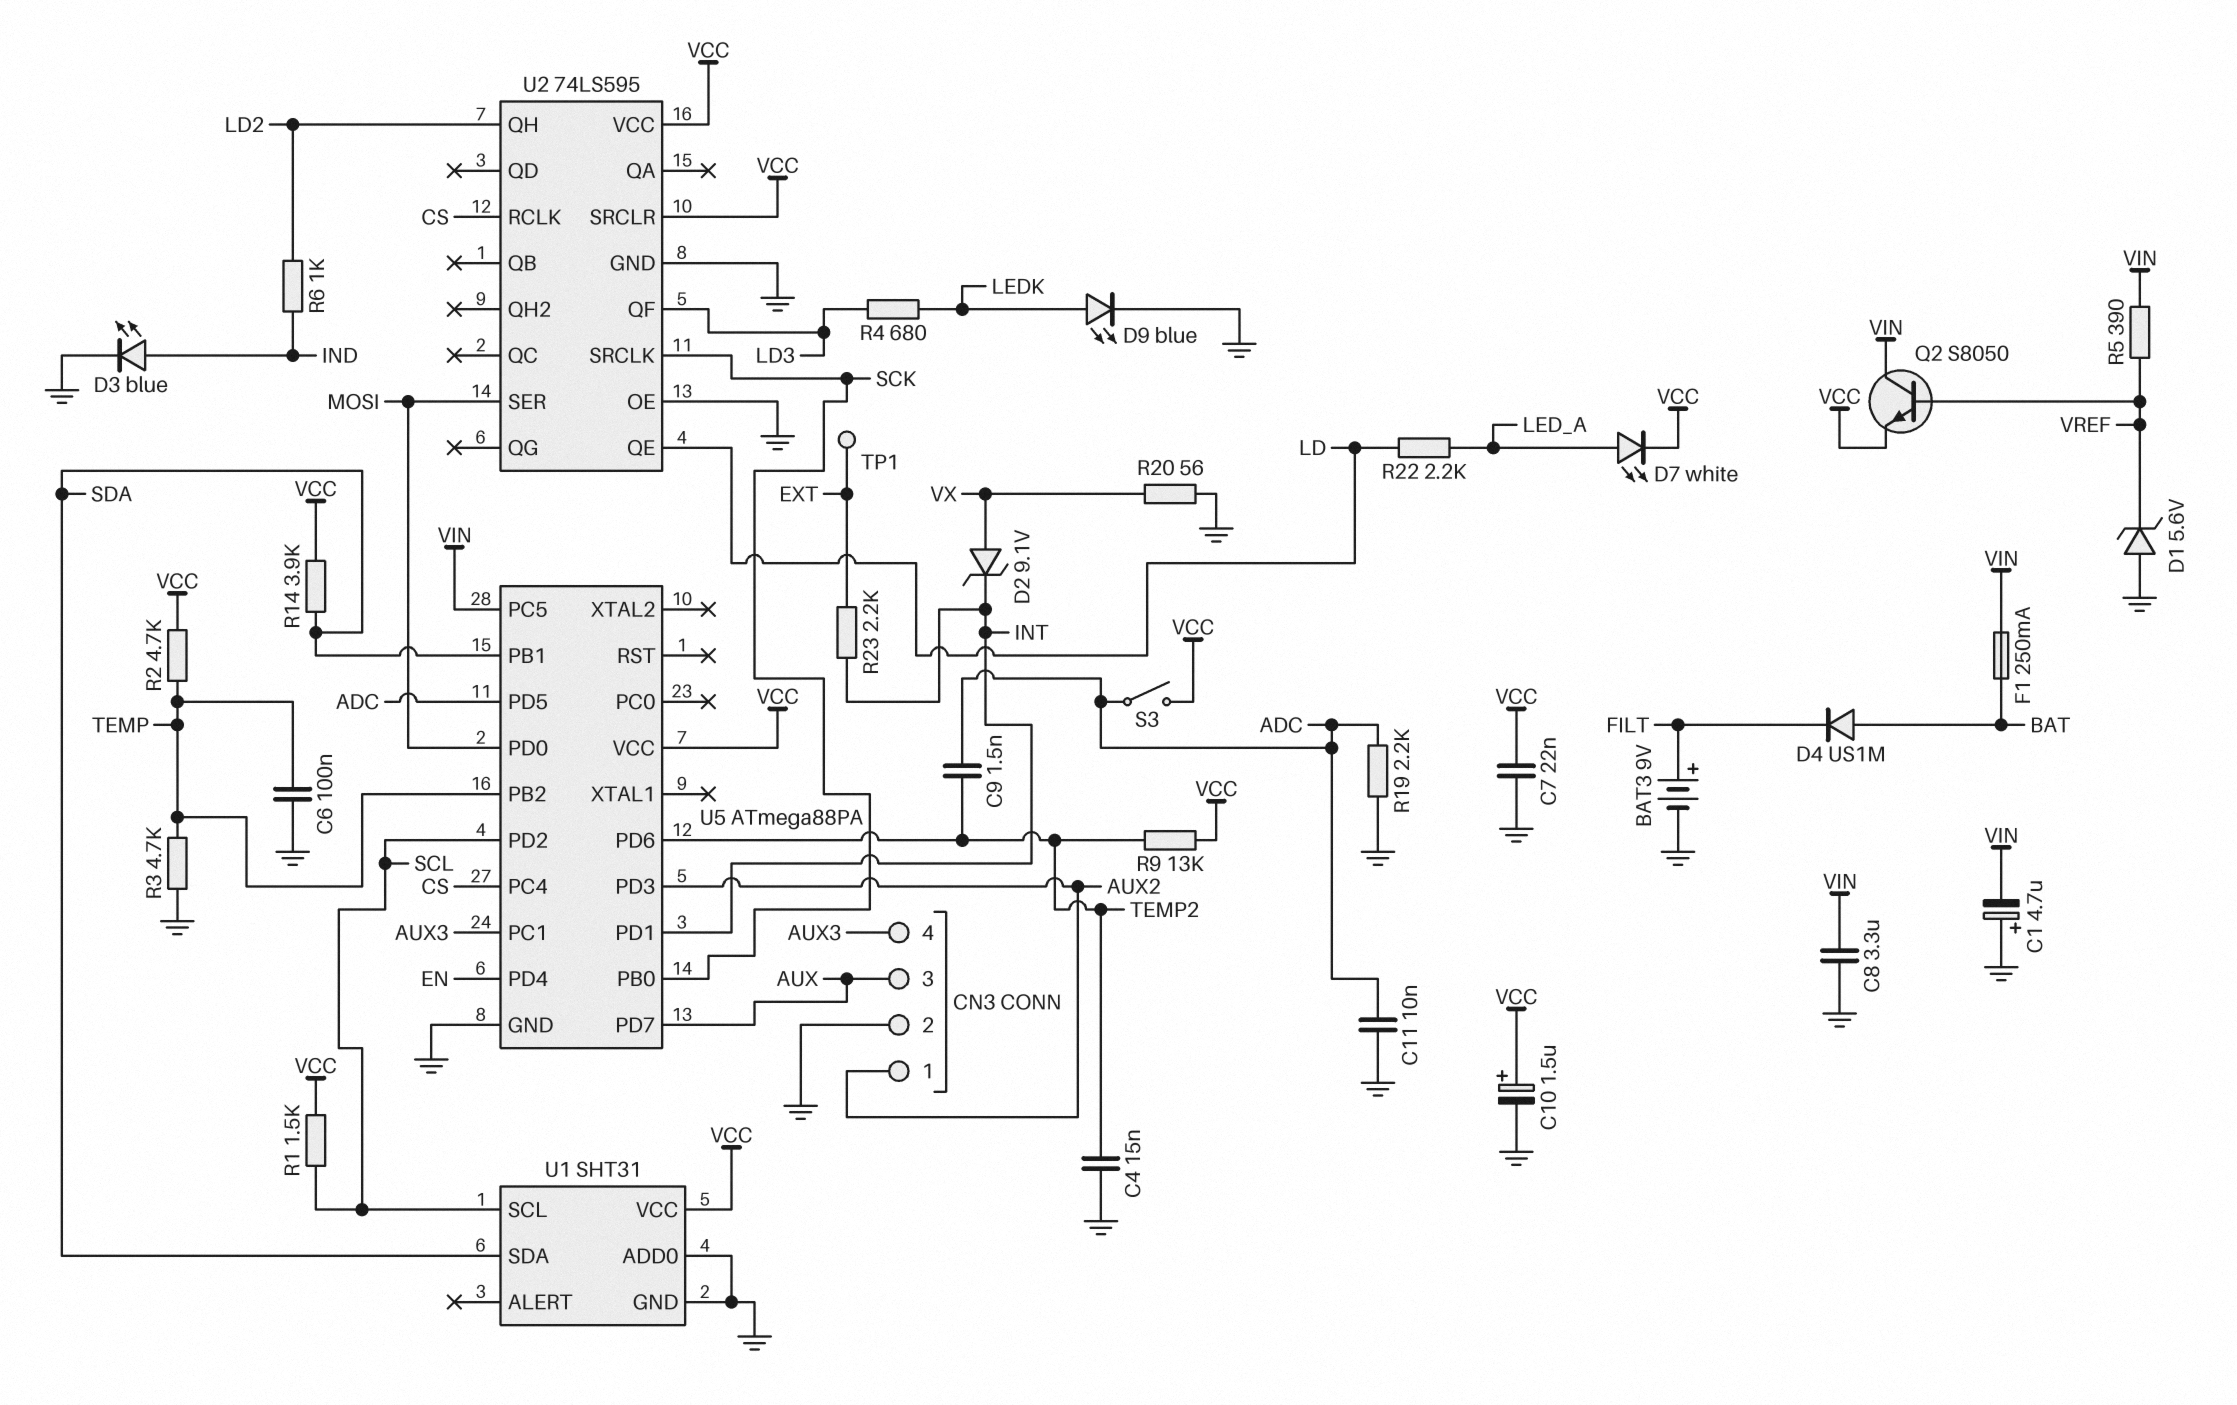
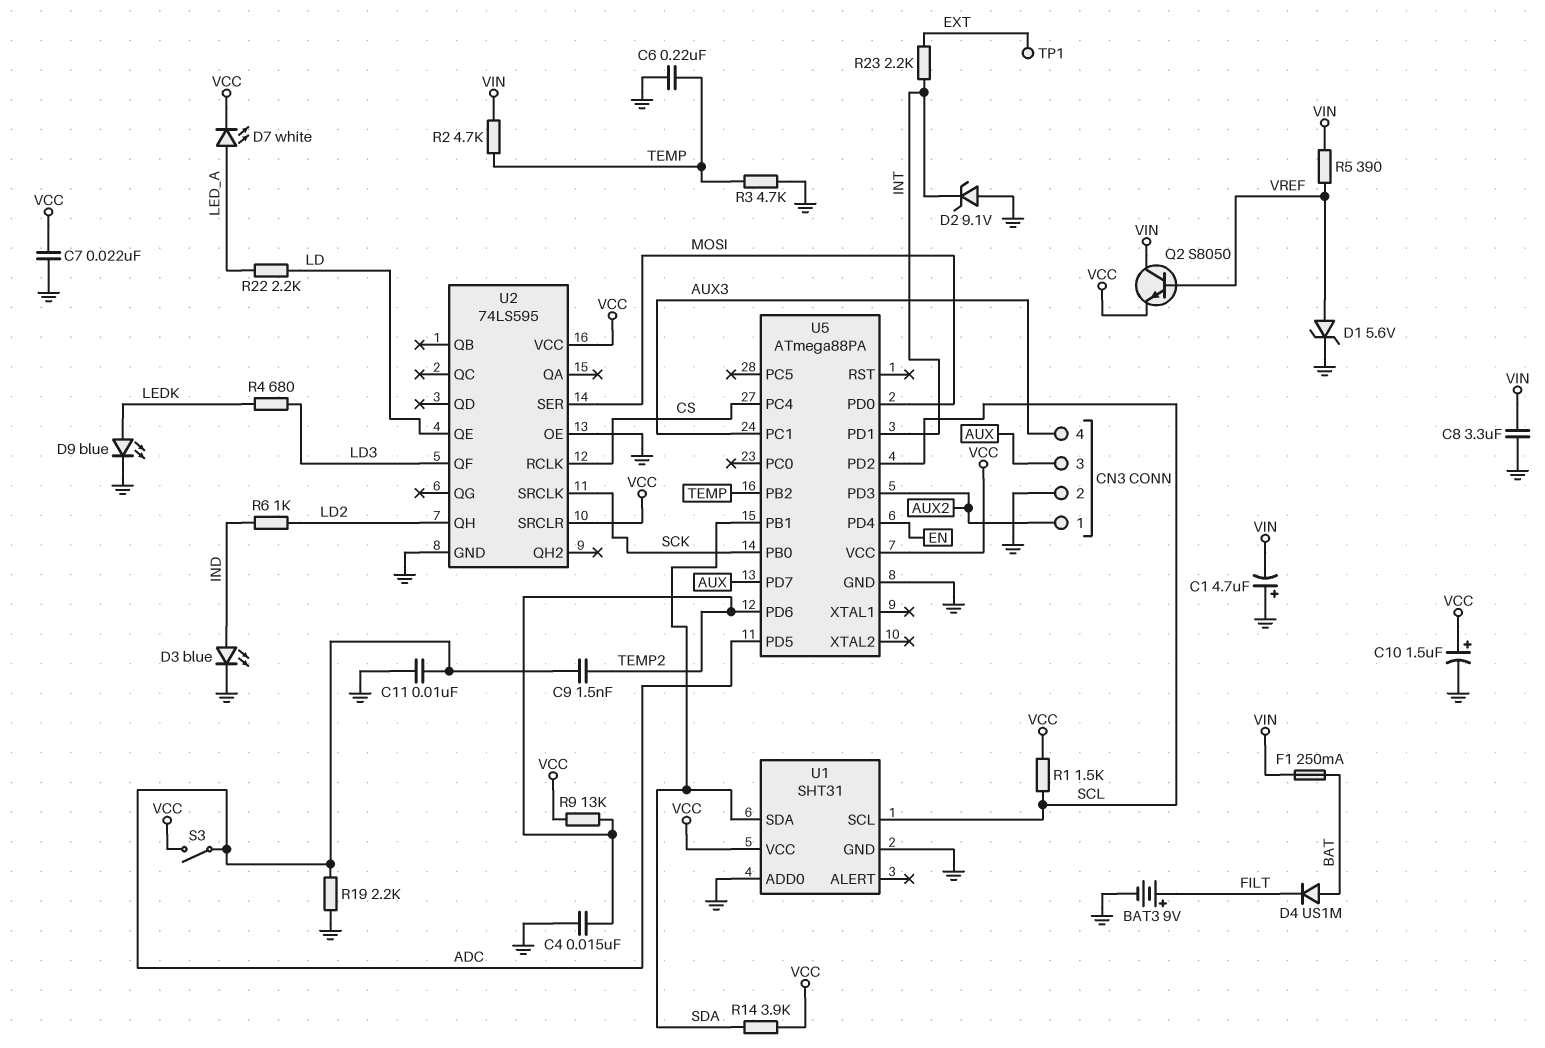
C6: 100nF (GND, TEMP) -> 220nF (GND, TEMP)
D1: zener 5.6V (A GND, K VREF) -> zener 5.6V (A VREF, K GND)
D2: zener 9.1V (A VX, K INT) -> zener 9.1V (A GND, K INT)
R2: 4.7k (TEMP, VCC) -> 4.7k (TEMP, VIN)
R20: 56 (GND, VX) -> none
U5 pin PC5: VIN -> none

